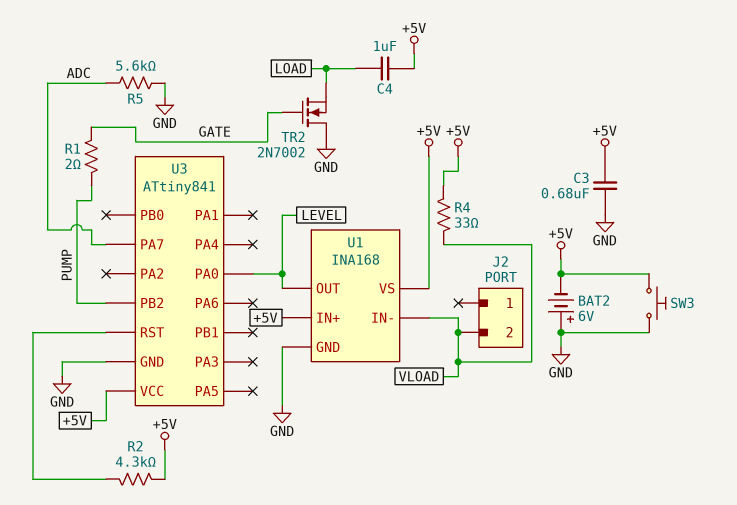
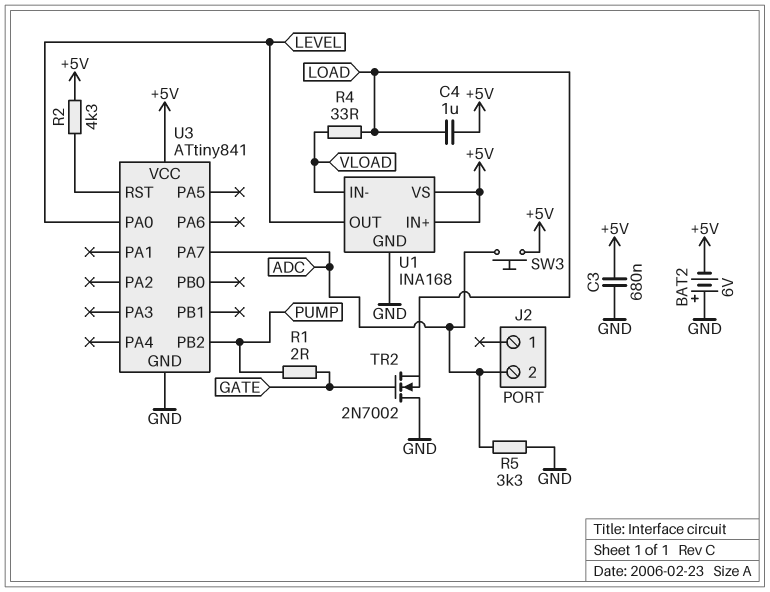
J2 pin 2: VLOAD -> ADC
R4: 33 (+5V, VLOAD) -> 33 (LOAD, VLOAD)
R5: 5.6k (ADC, GND) -> 3.3k (ADC, GND)
SW3: button (+5V, GND) -> button (+5V, ADC)

